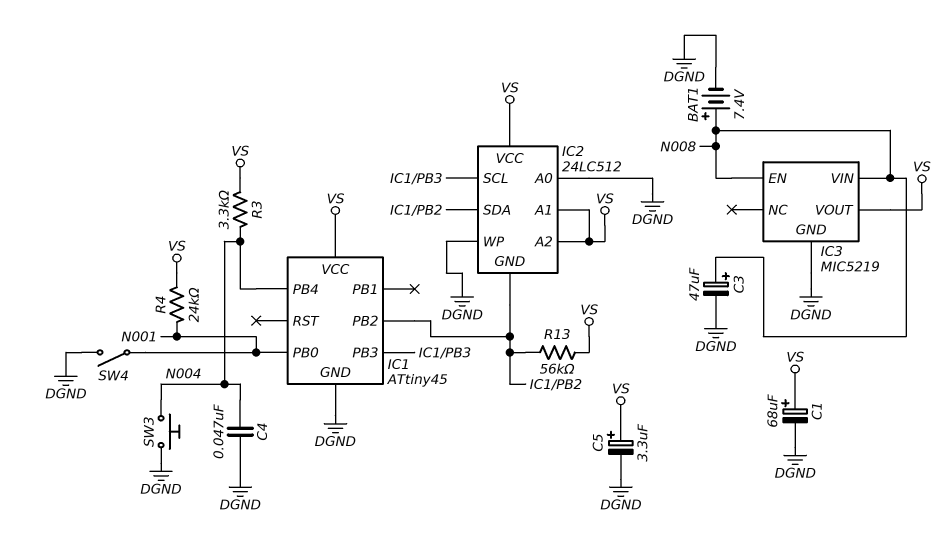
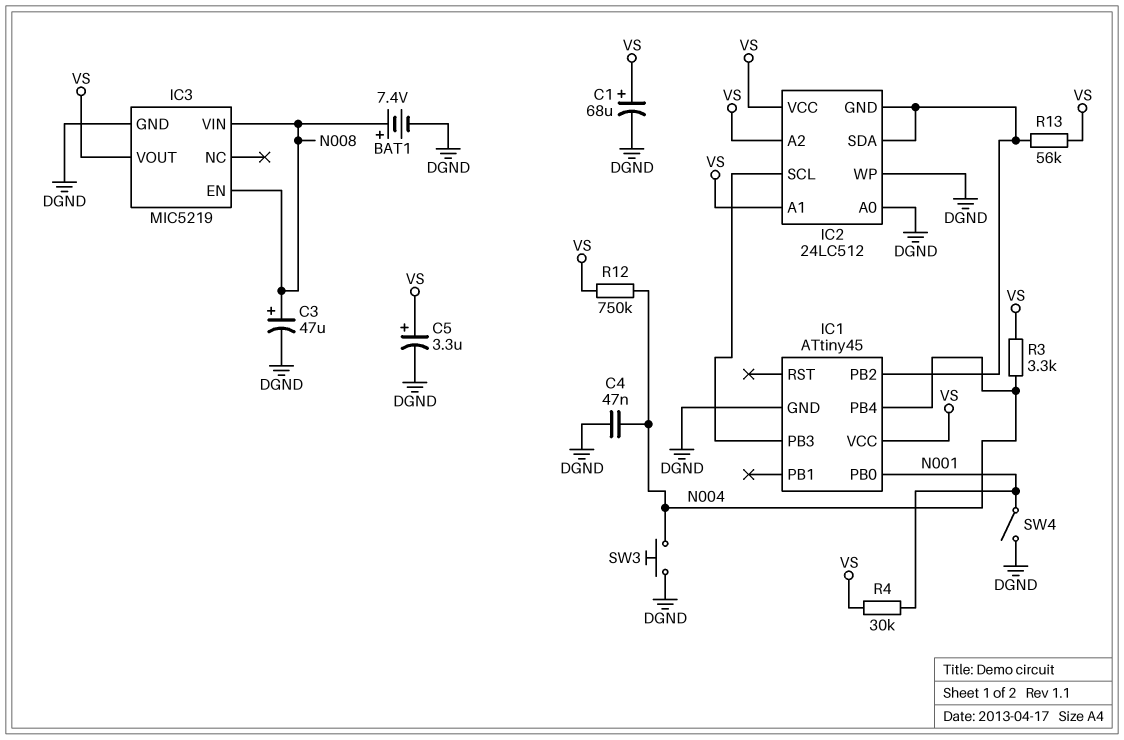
R4: 24k (N001, VS) -> 30k (N001, VS)
R12: none -> 750k (N004, VS)

